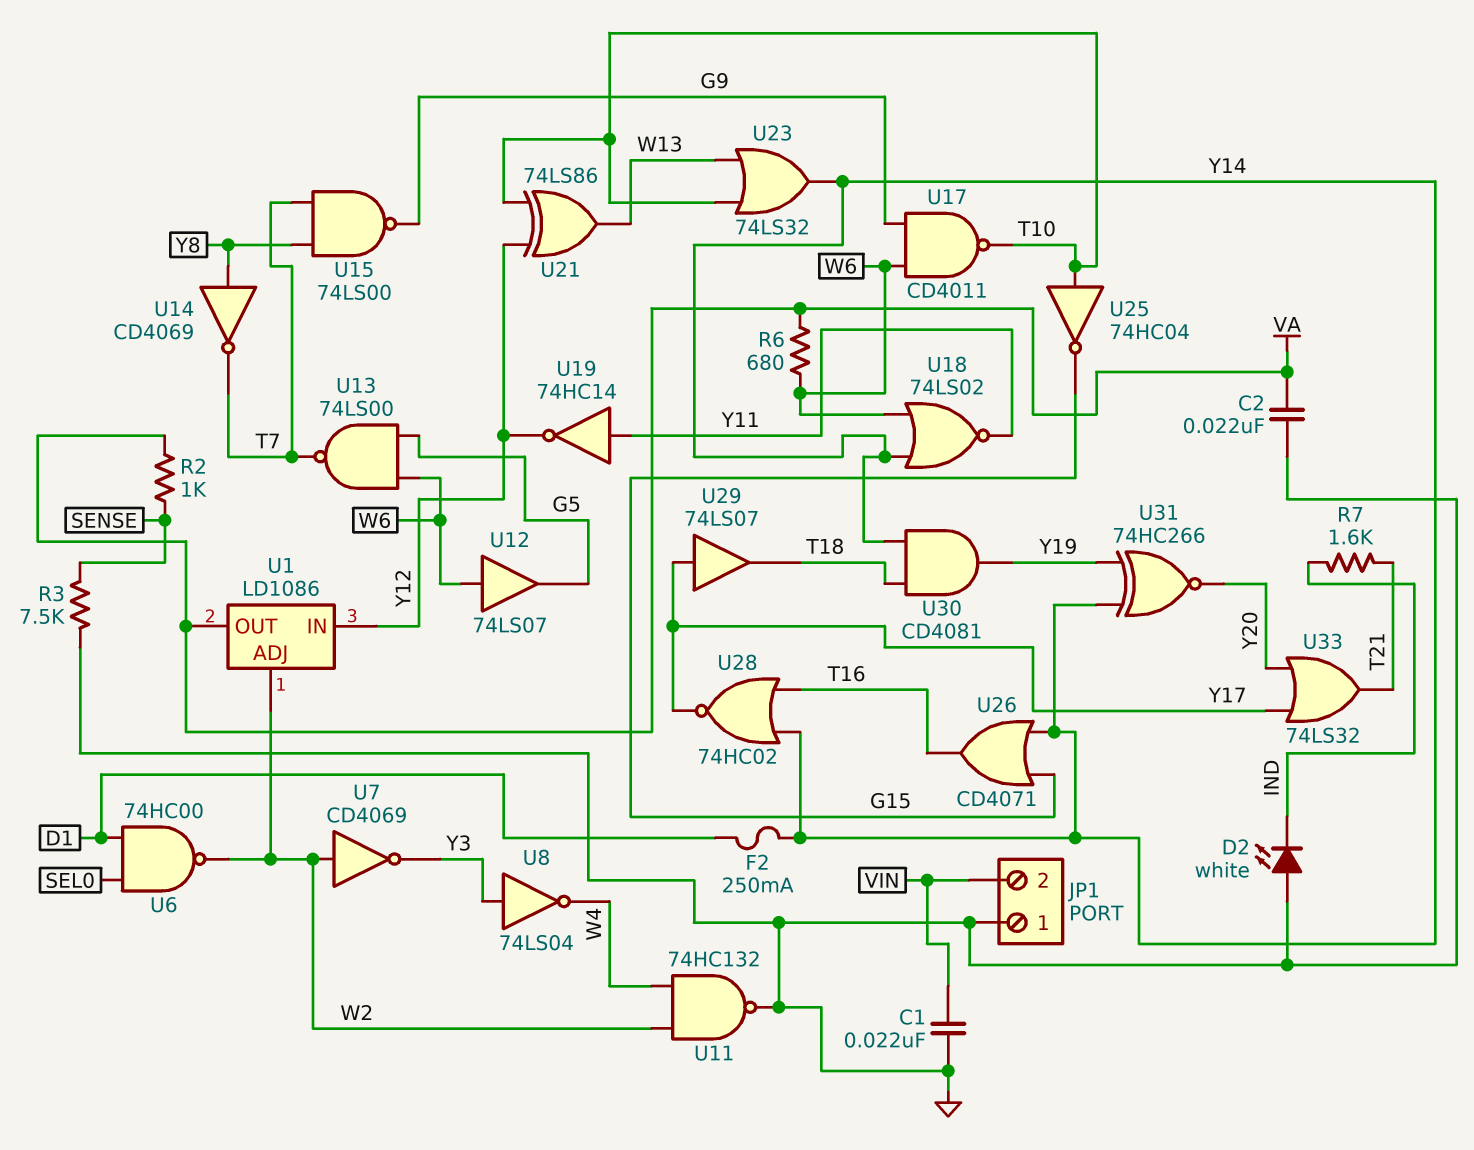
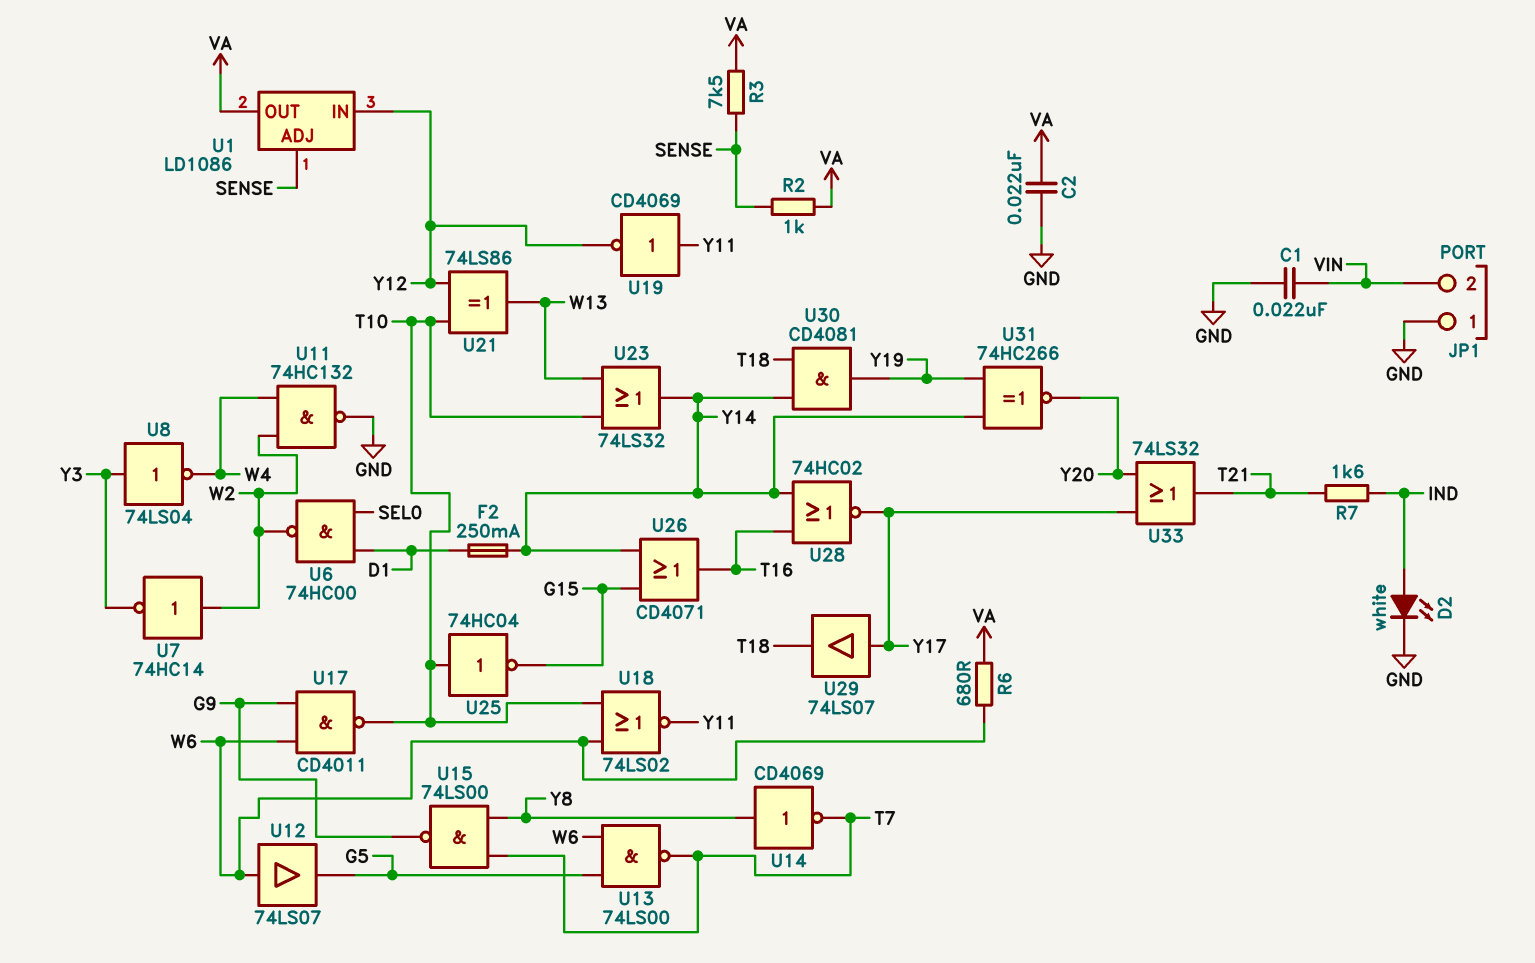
D2: LED white (A GND, K IND) -> LED white (A IND, K GND)
R3: 7.5k (GND, SENSE) -> 7.5k (SENSE, VA)
U1 pin ADJ: W2 -> SENSE
U7: NOT CD4069 (in W2, out Y3) -> NOT 74HC14 (in W2, out Y3)
U18: NOR 74LS02 (in W6, in Y14, out Y11) -> NOR 74LS02 (in T10, in W6, out Y11)
U19: NOT 74HC14 (in Y11, out Y12) -> NOT CD4069 (in Y11, out Y12)

